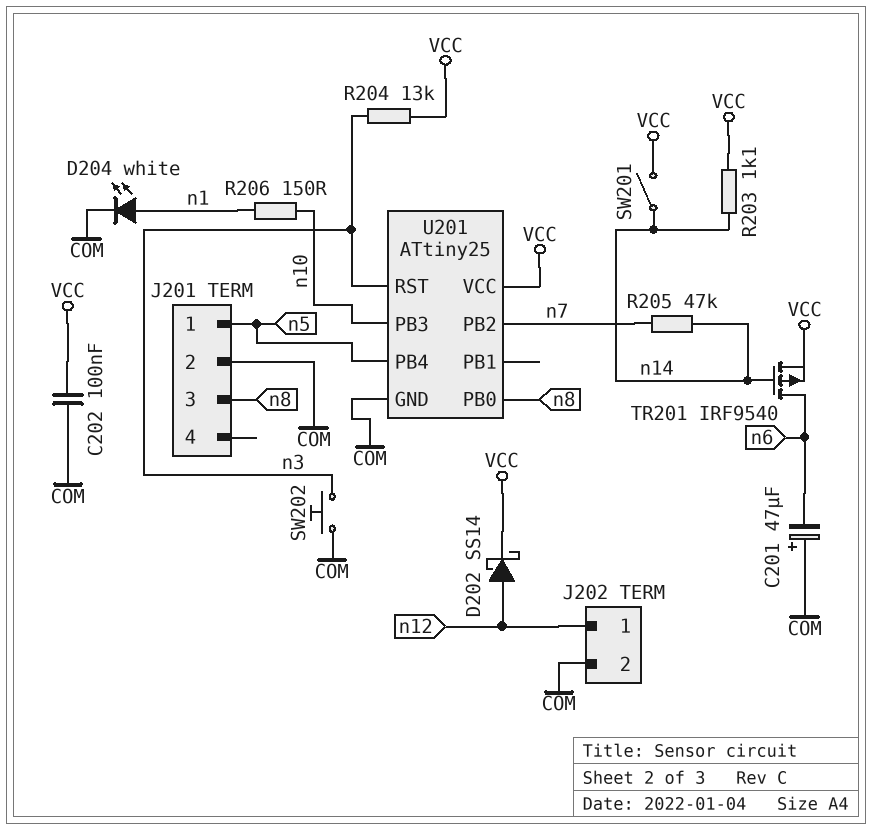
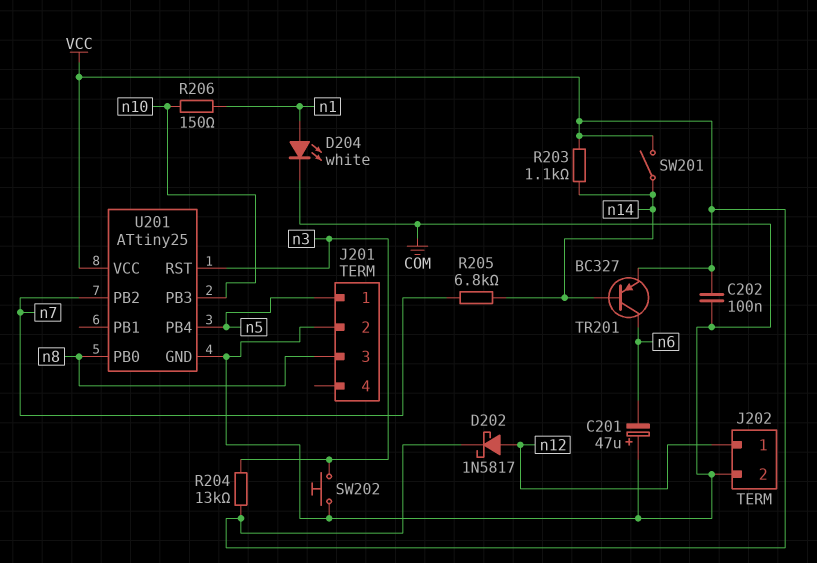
D202: schottky SS14 (A n12, K VCC) -> schottky 1N5817 (A n12, K VCC)
R205: 47k (n7, n14) -> 6.8k (n7, n14)
TR201: PMOS IRF9540 (G n14, D n6, S VCC) -> PNP BC327 (B n14, C n6, E VCC)

